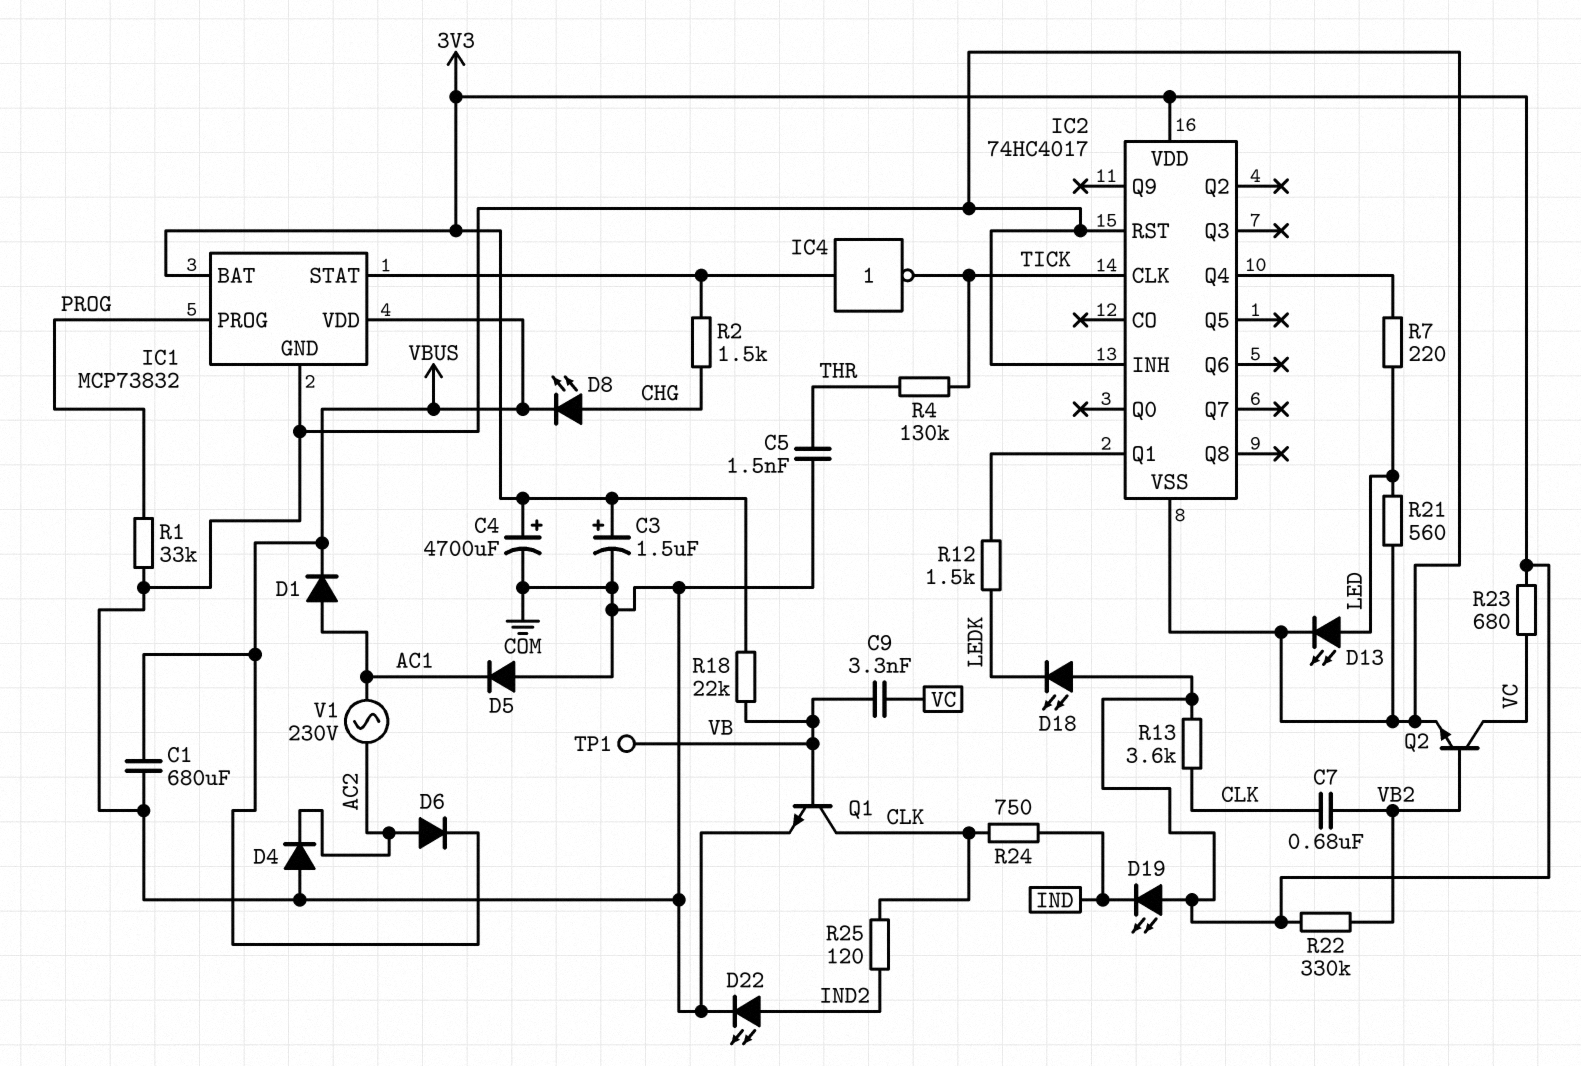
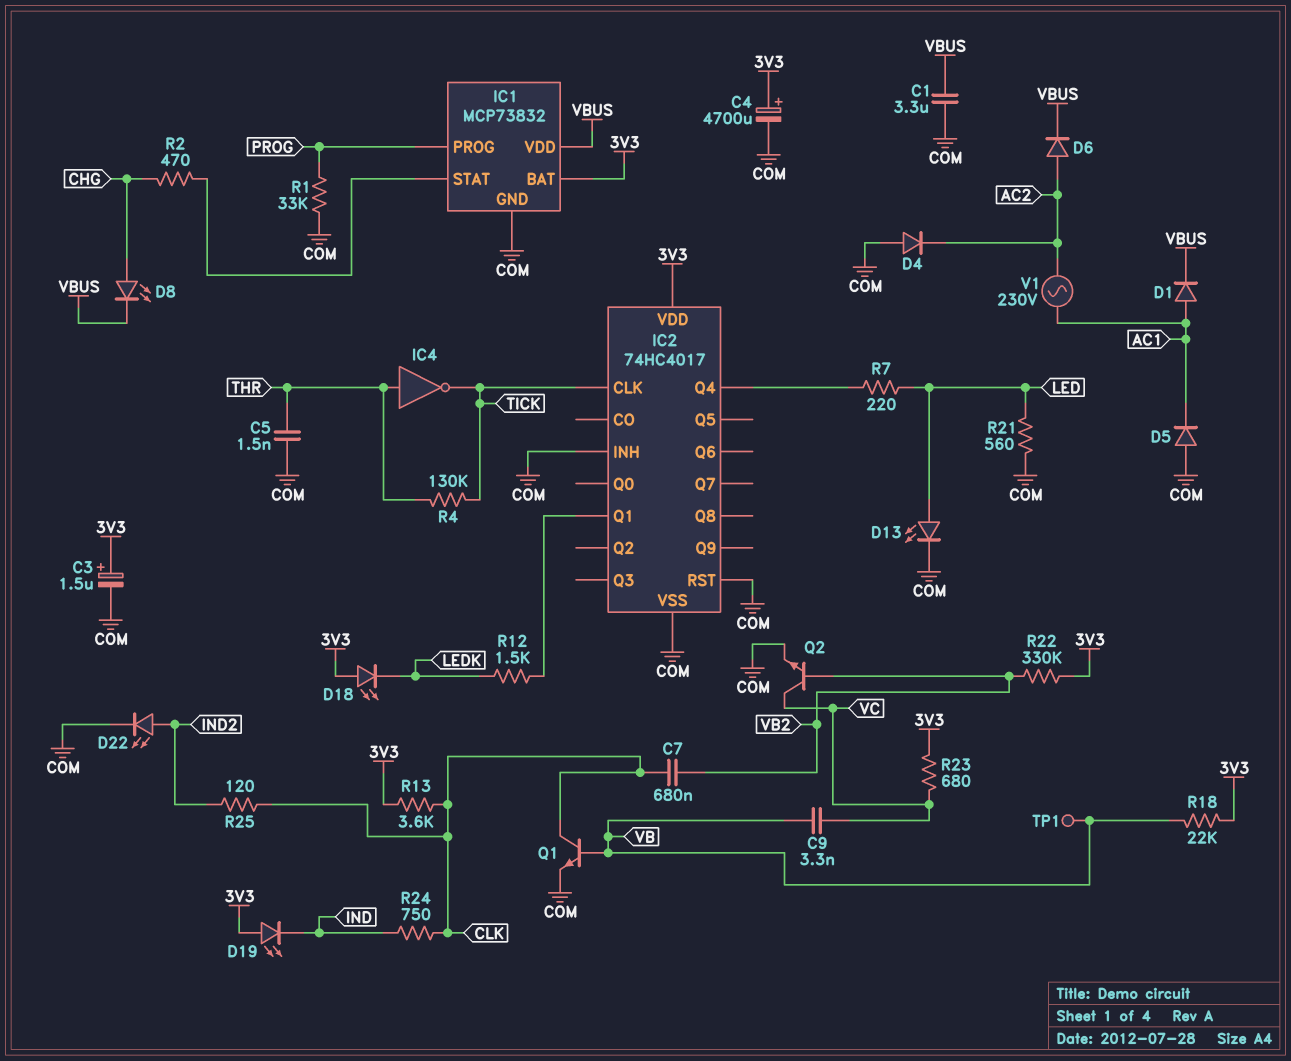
C1: 680uF (COM, VBUS) -> 3.3uF (COM, VBUS)
IC4: NOT (in IC1/STAT, out TICK) -> NOT (in THR, out TICK)
R2: 1.5k (CHG, IC1/STAT) -> 470 (CHG, IC1/STAT)

